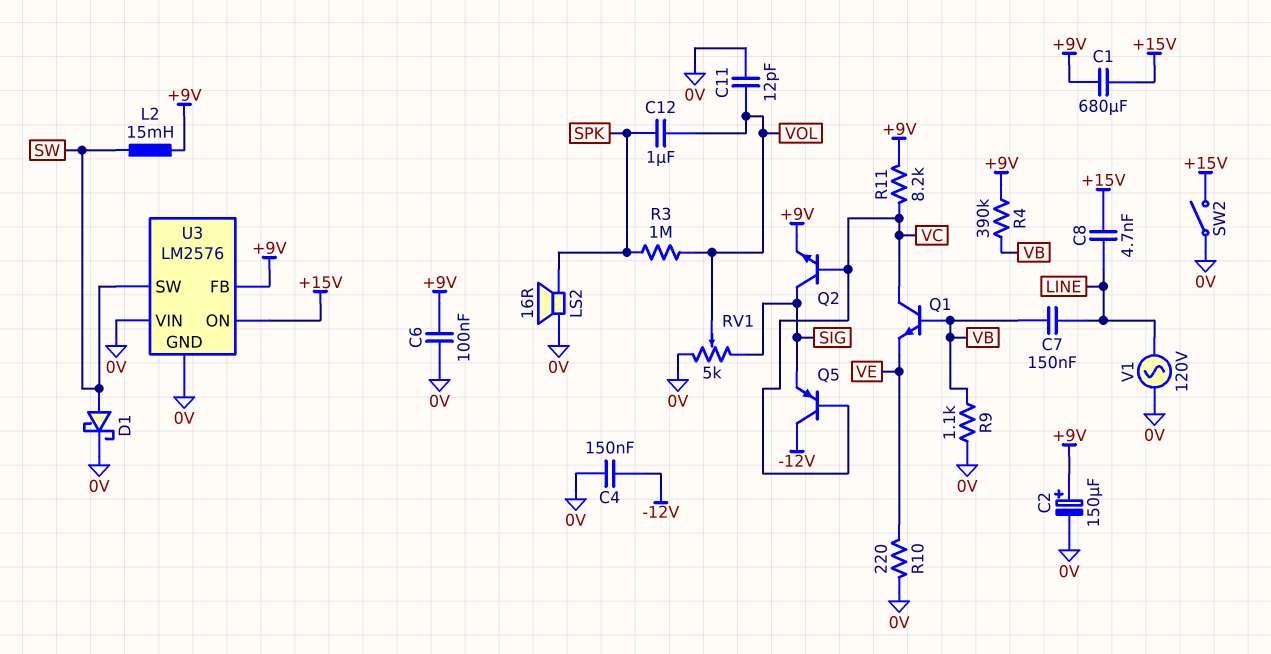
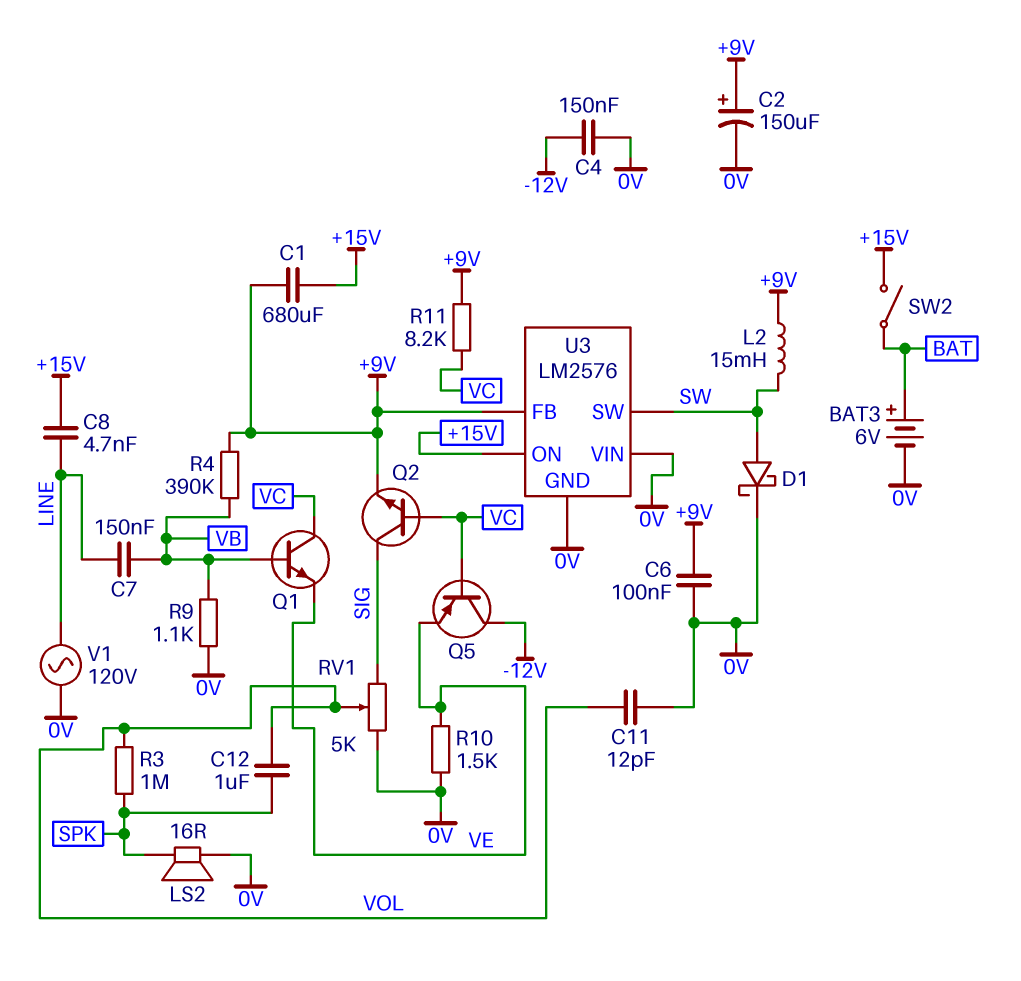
BAT3: none -> 6V (plus BAT, minus 0V)
Q5: PNP (B VC, C -12V, E SIG) -> PNP (B VC, C -12V, E VE)
R10: 220 (0V, VE) -> 1.5k (0V, VE)
SW2: switch (+15V, 0V) -> switch (+15V, BAT)

